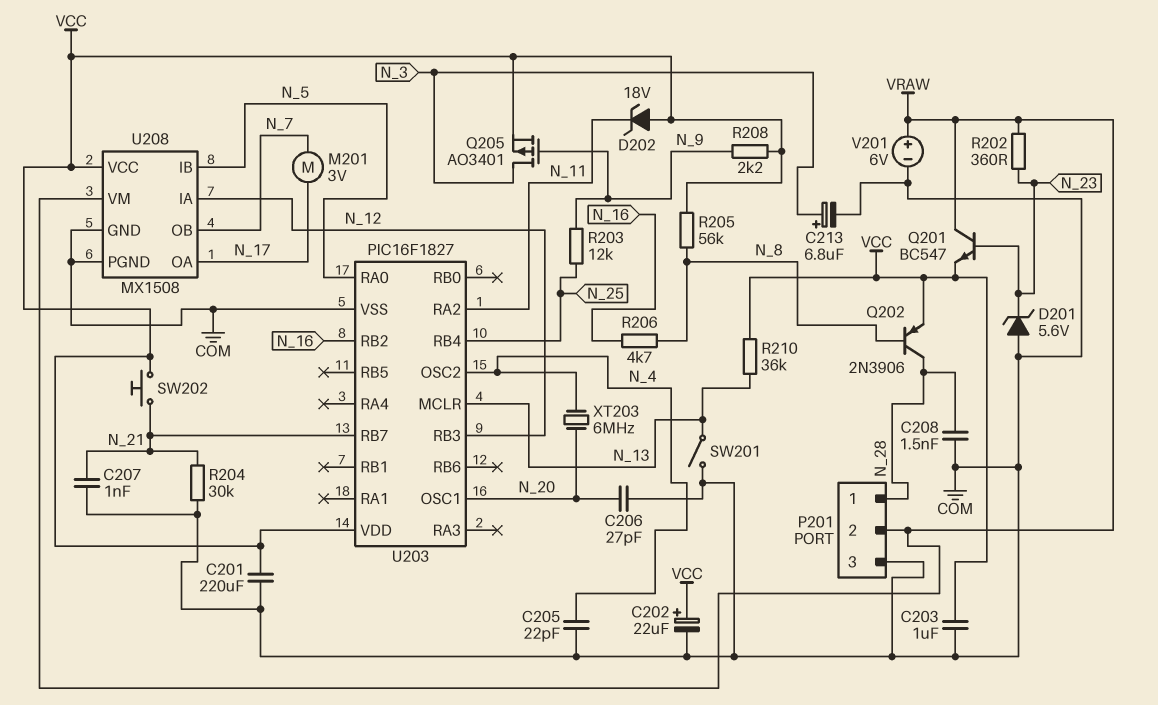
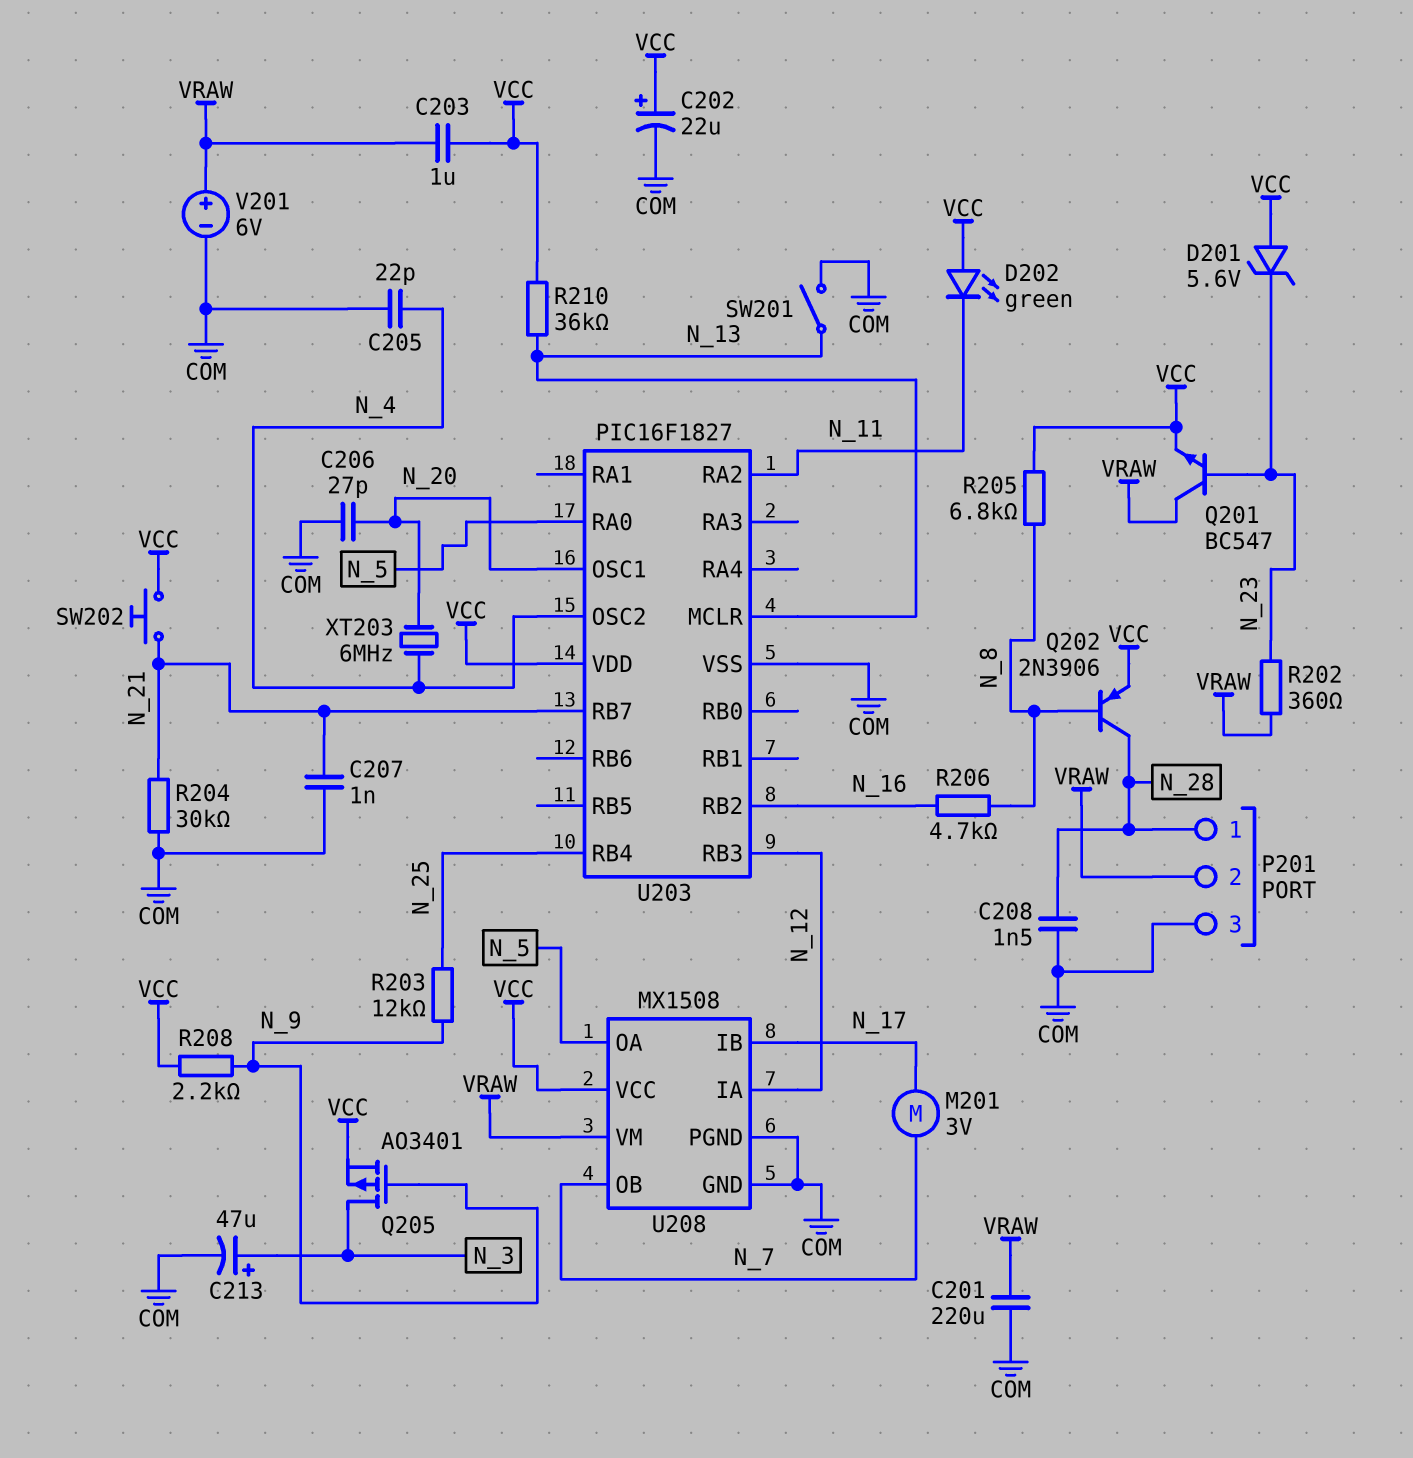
C201: 220uF (COM, VCC) -> 220uF (COM, VRAW)
C203: 1uF (COM, VCC) -> 1uF (VCC, VRAW)
C213: 6.8uF (plus N_3, minus COM) -> 47uF (plus N_3, minus COM)
D201: zener 5.6V (A COM, K N_23) -> zener 5.6V (A VCC, K N_23)
D202: zener 18V (A VCC, K N_11) -> LED green (A VCC, K N_11)
R205: 56k (N_8, VCC) -> 6.8k (N_8, VCC)
U208 pin IB: N_5 -> N_17
U208 pin OA: N_17 -> N_5

